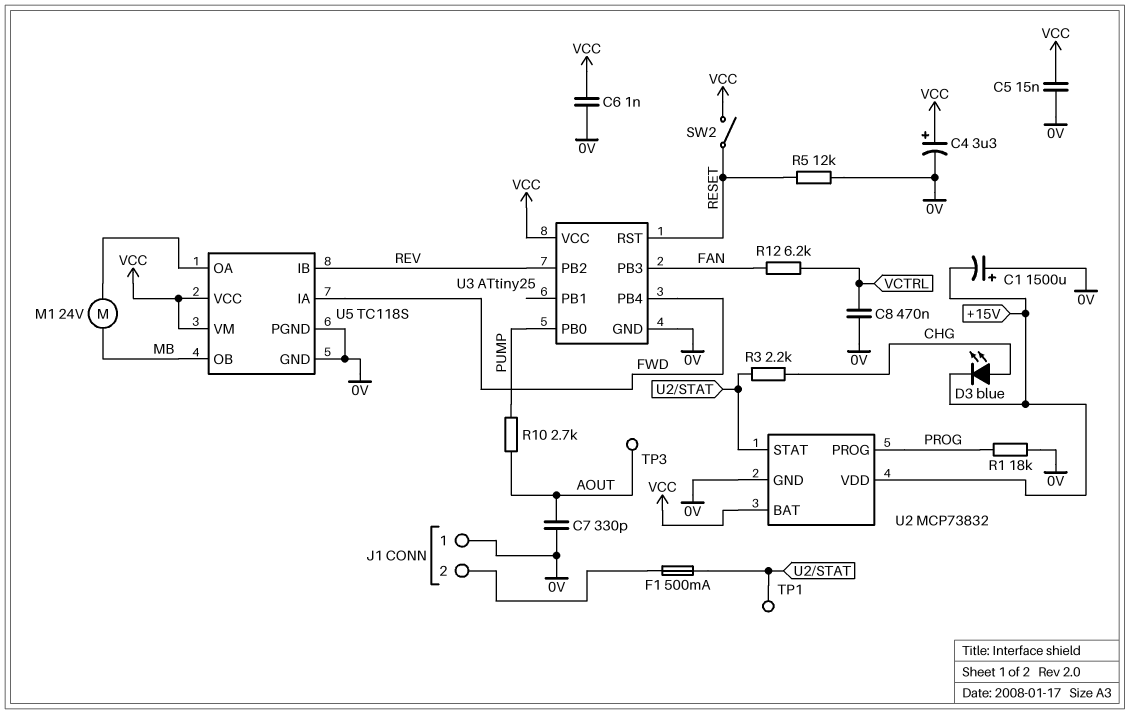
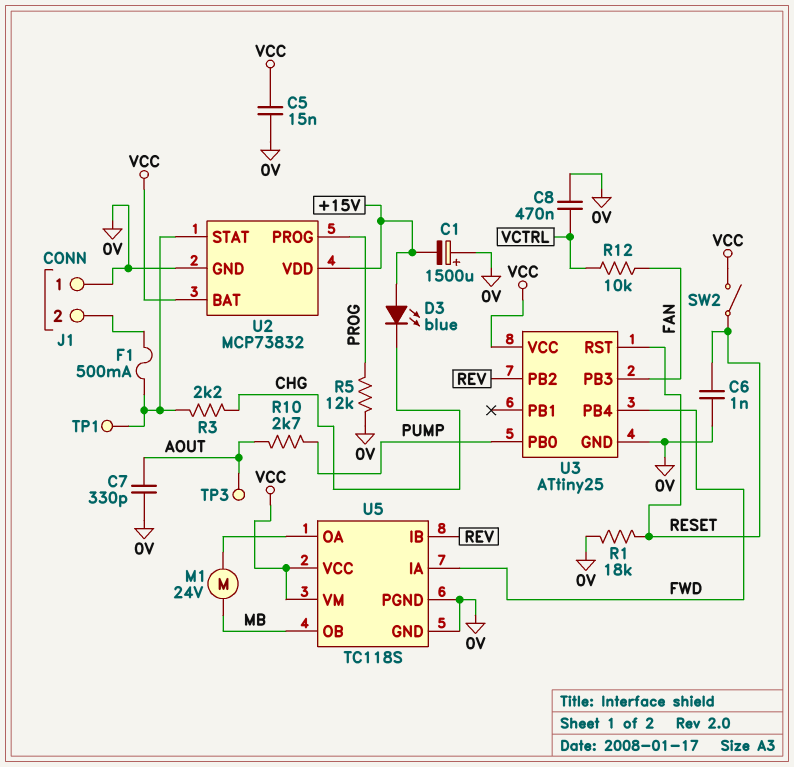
C4: 3.3uF (plus VCC, minus 0V) -> none
C6: 1nF (0V, VCC) -> 1nF (0V, RESET)
D3: LED blue (A CHG, K +15V) -> LED blue (A +15V, K CHG)
R1: 18k (0V, PROG) -> 18k (0V, RESET)
R5: 12k (0V, RESET) -> 12k (0V, PROG)
R12: 6.2k (FAN, VCTRL) -> 10k (FAN, VCTRL)

